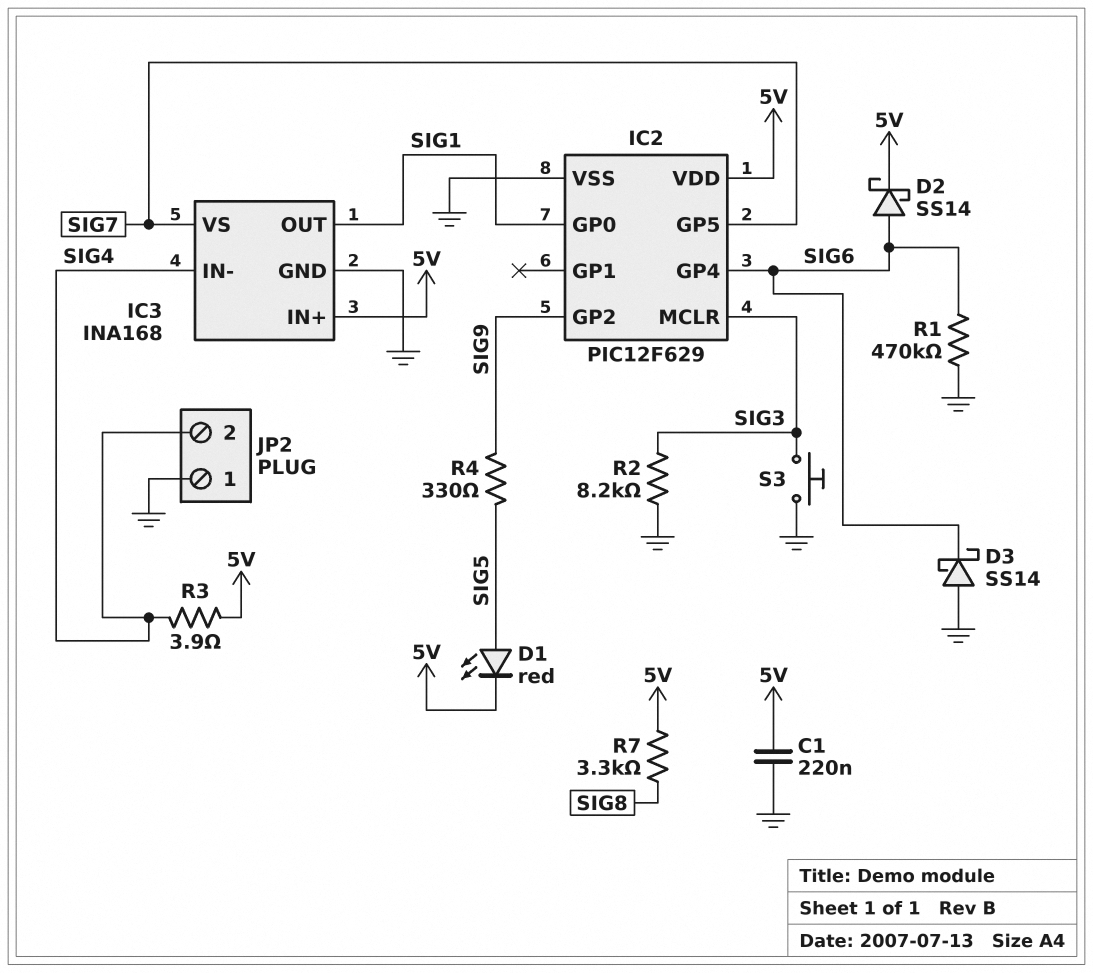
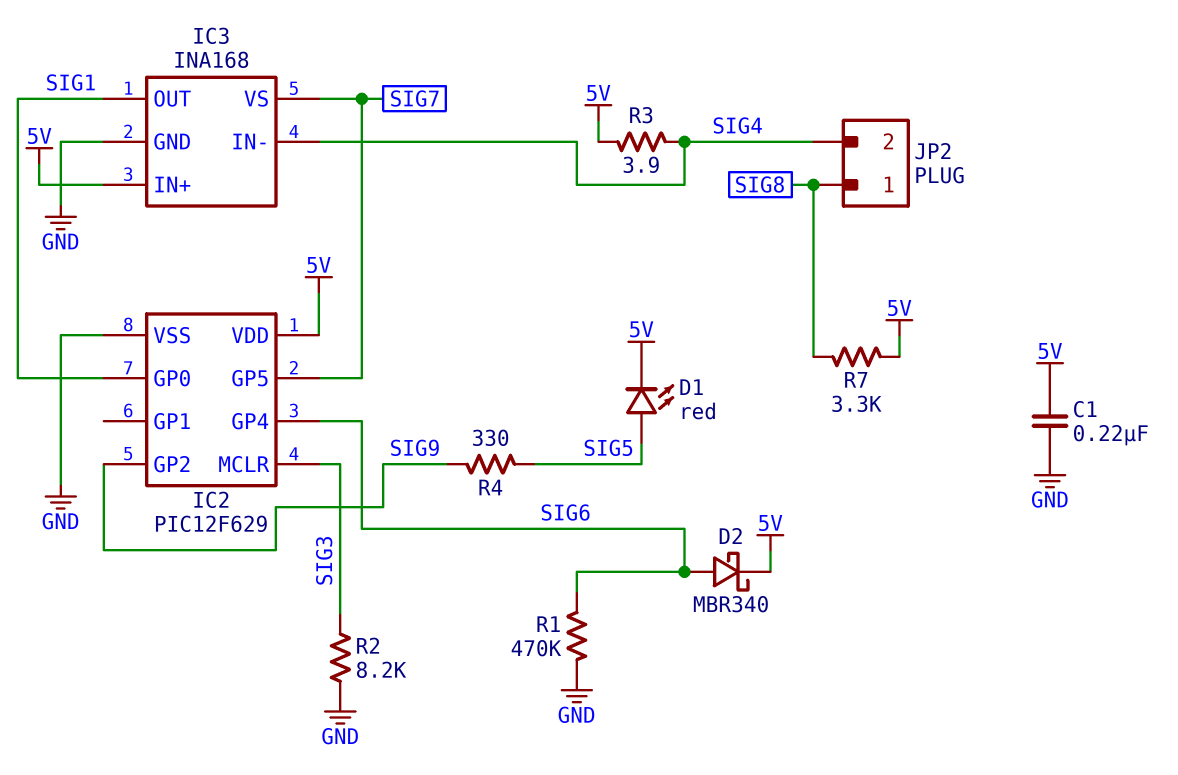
D2: schottky SS14 (A SIG6, K 5V) -> schottky MBR340 (A SIG6, K 5V)
D3: schottky SS14 (A GND, K SIG6) -> none
JP2 pin 1: GND -> SIG8
S3: button (GND, SIG3) -> none

